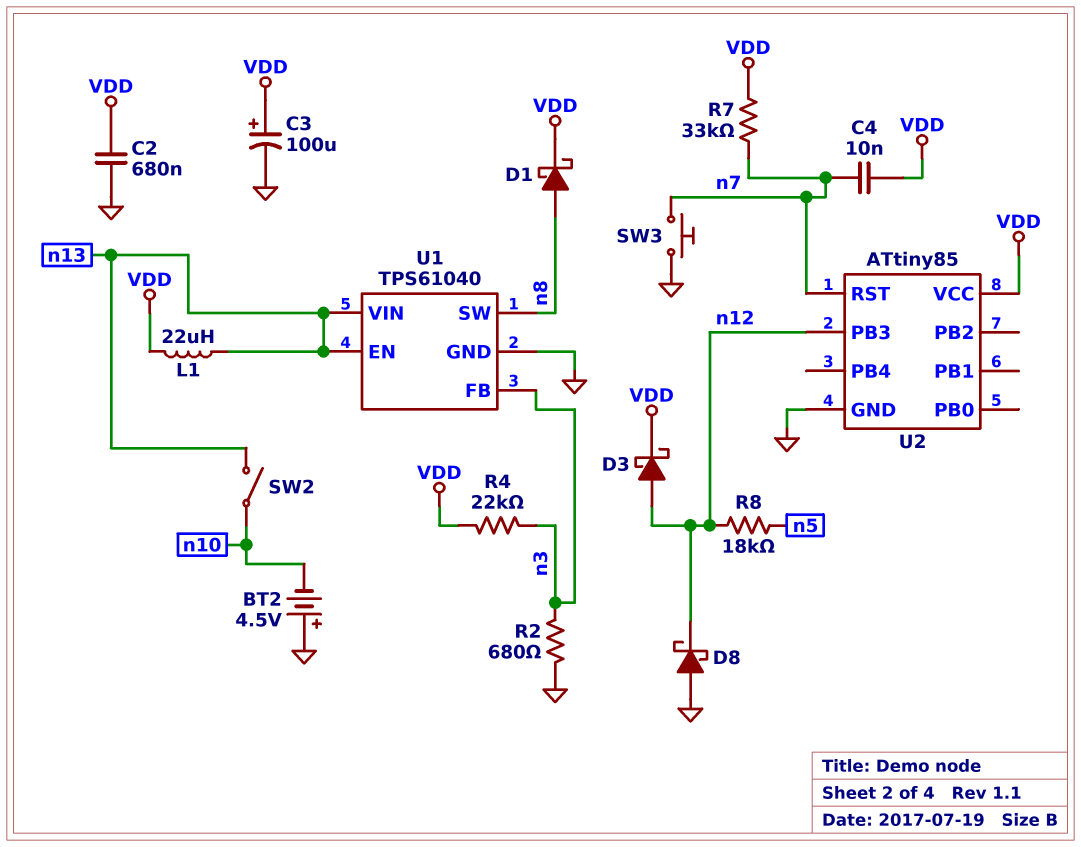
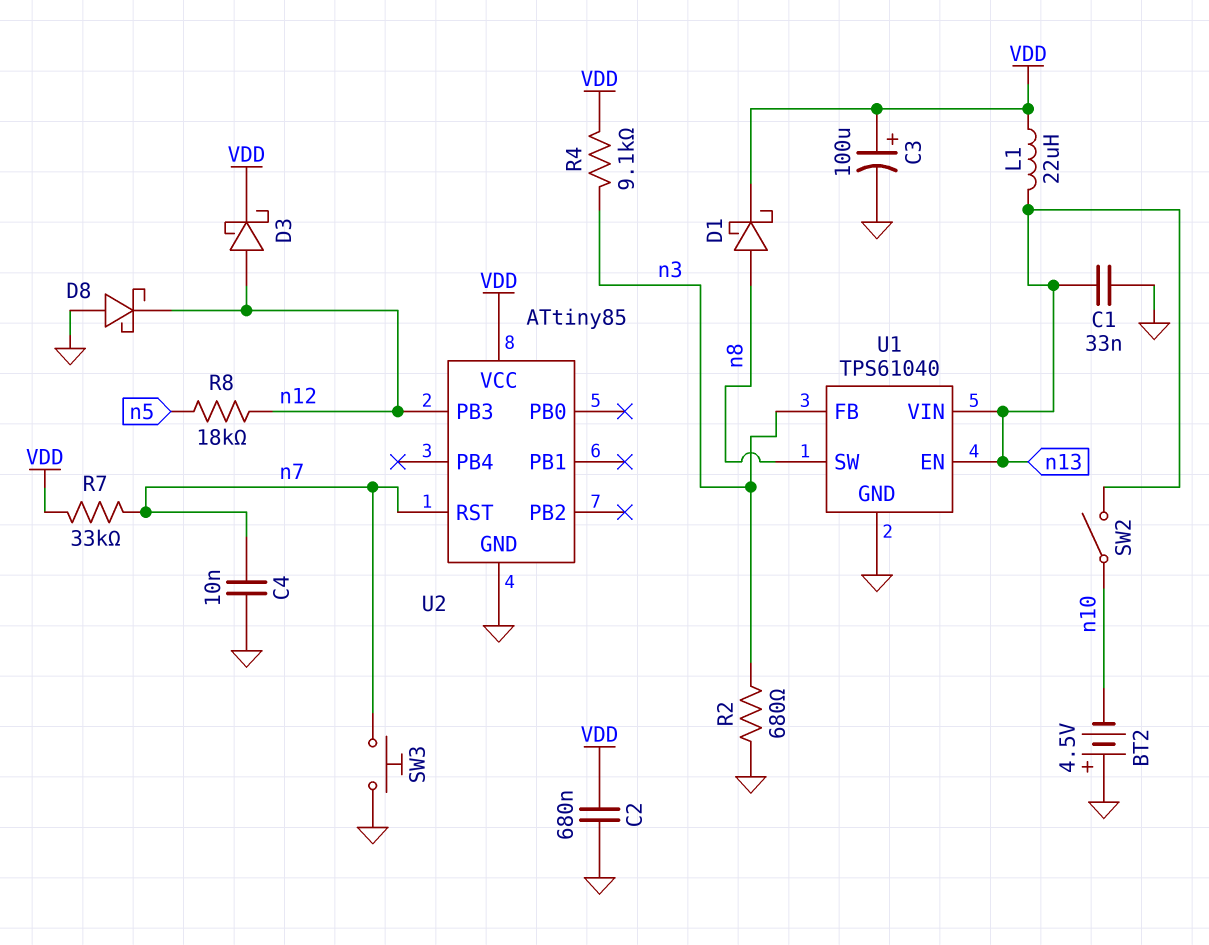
C1: none -> 33nF (GND, n13)
C4: 10nF (VDD, n7) -> 10nF (GND, n7)
R4: 22k (VDD, n3) -> 9.1k (VDD, n3)

